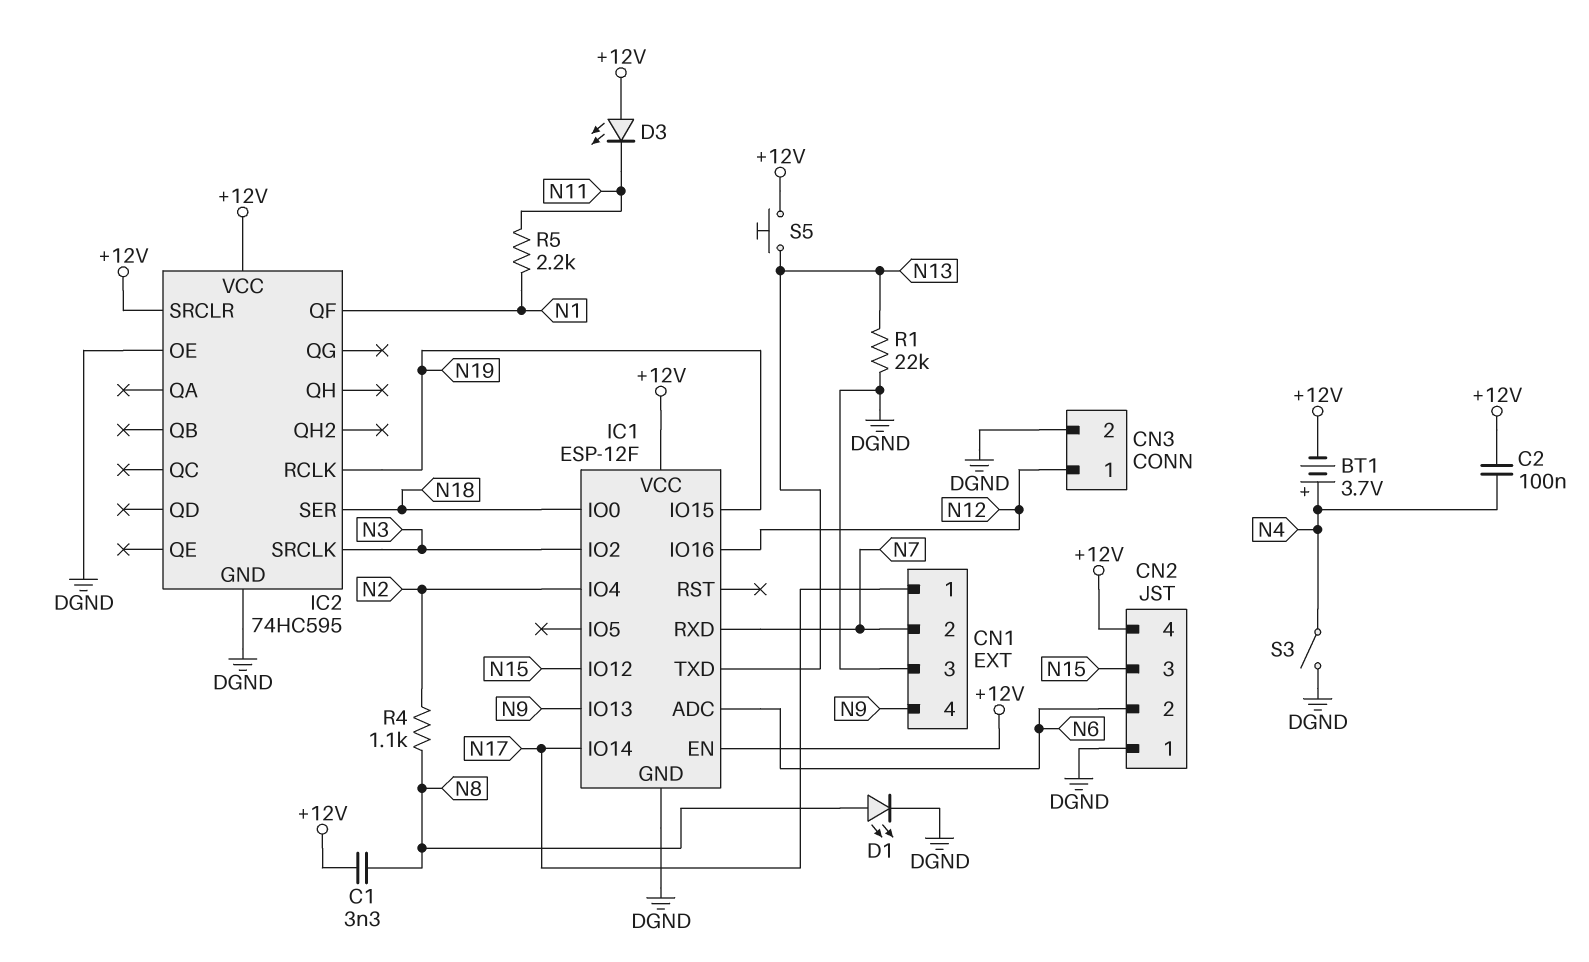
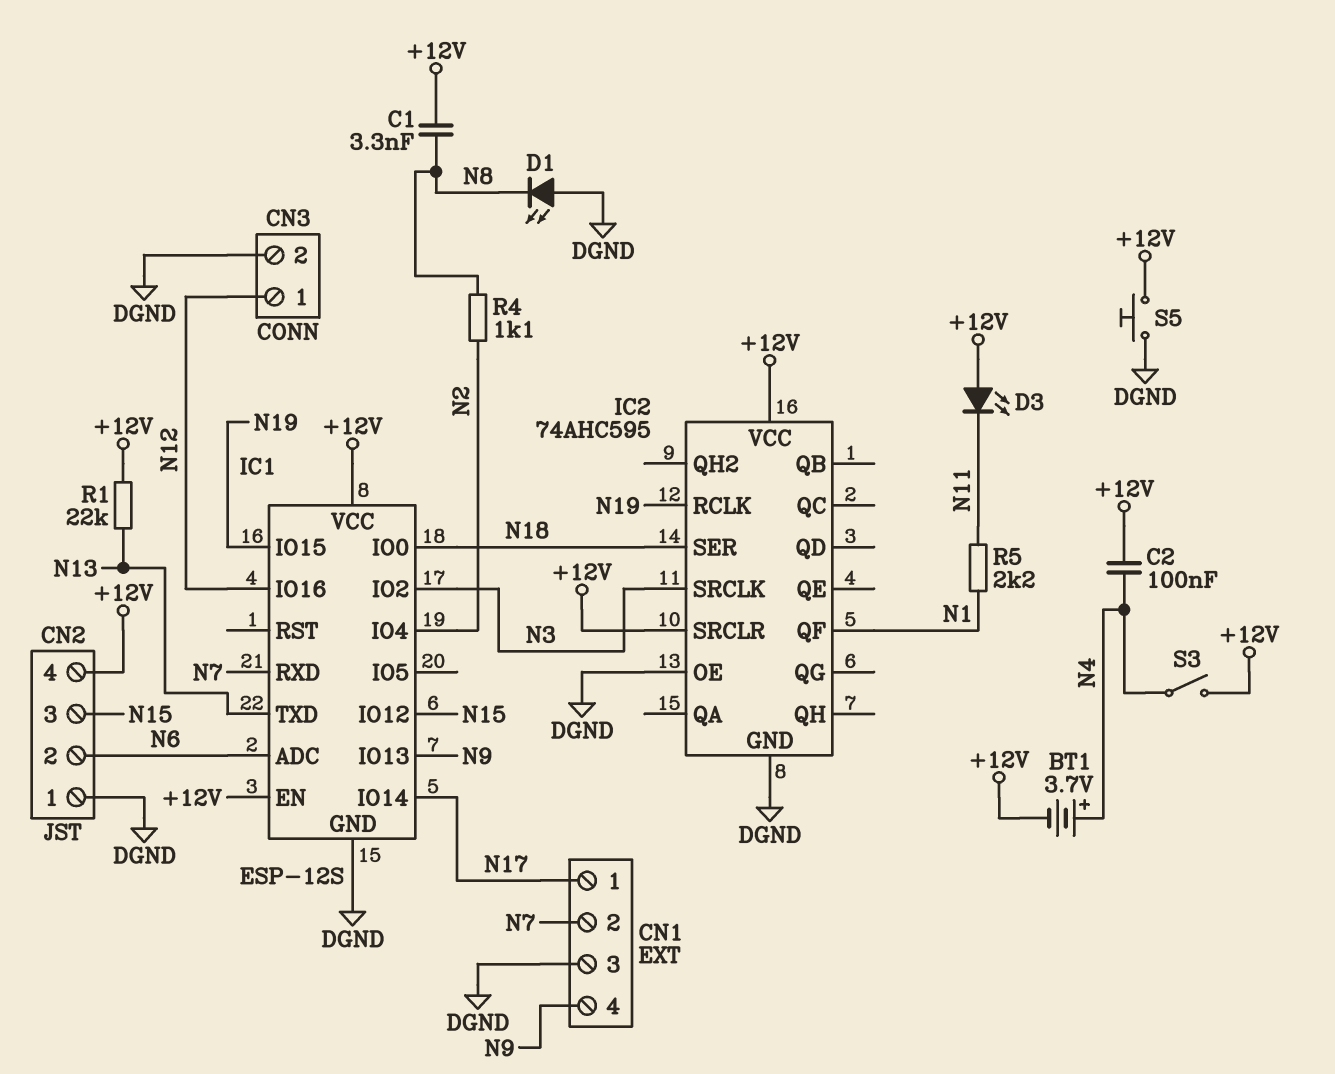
D1: LED (A N8, K DGND) -> LED (A DGND, K N8)
IC1: ESP-12F -> ESP-12S
IC2: 74HC595 -> 74AHC595
R1: 22k (DGND, N13) -> 22k (+12V, N13)
S3: switch (DGND, N4) -> switch (+12V, N4)
S5: button (+12V, N13) -> button (+12V, DGND)

